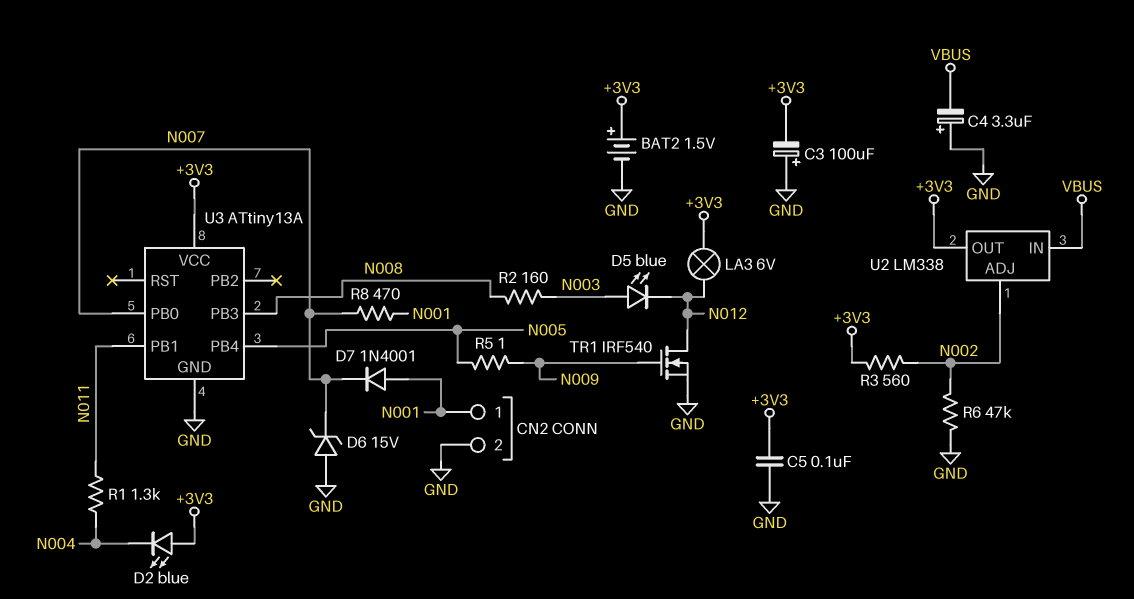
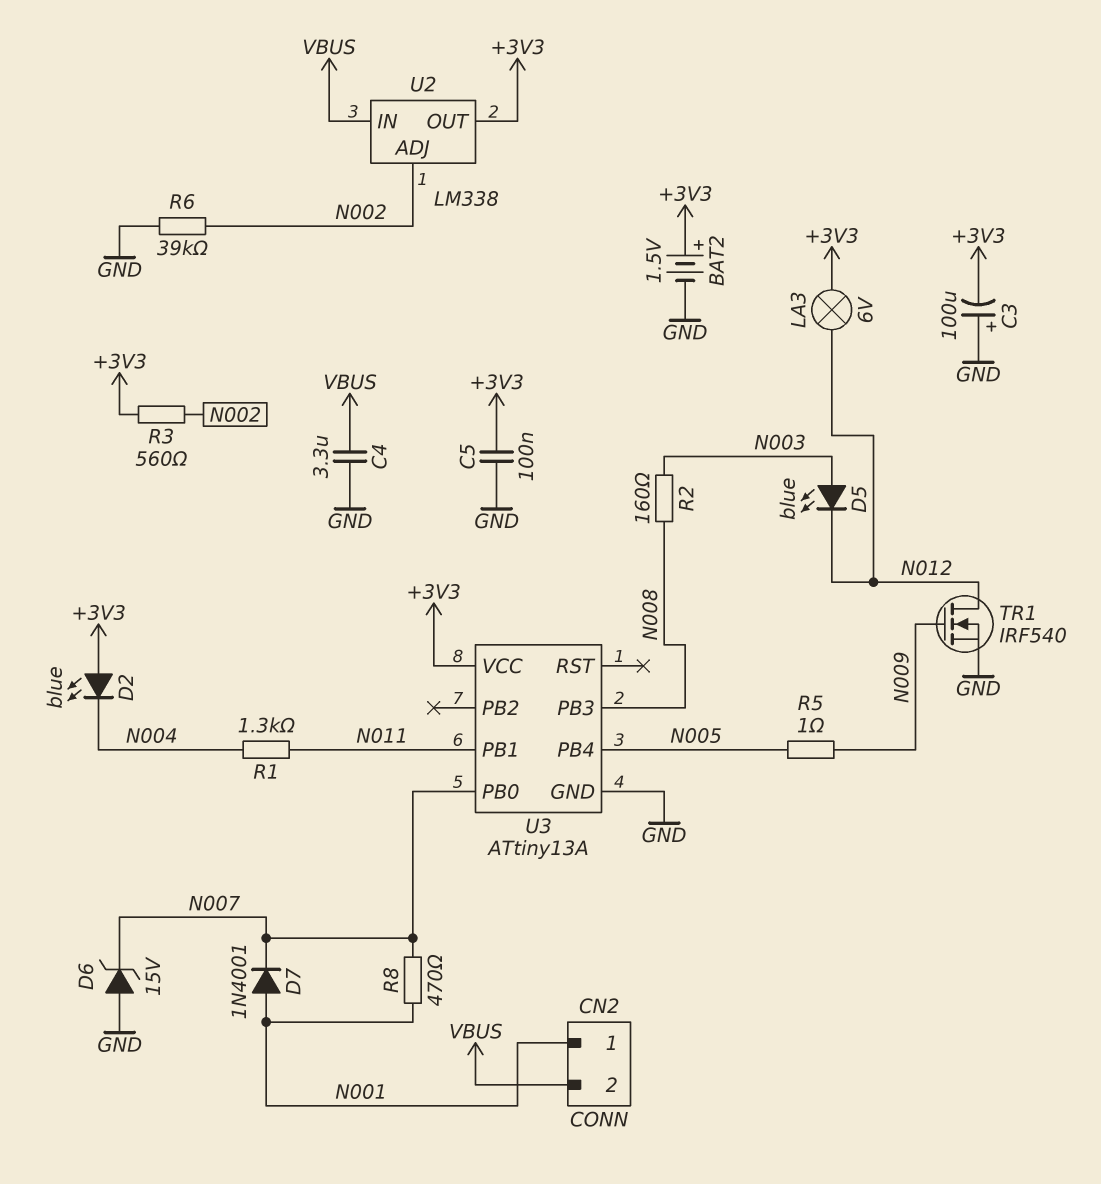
C4: 3.3uF (plus GND, minus VBUS) -> 3.3uF (GND, VBUS)
CN2 pin 2: GND -> VBUS
R6: 47k (GND, N002) -> 39k (GND, N002)

